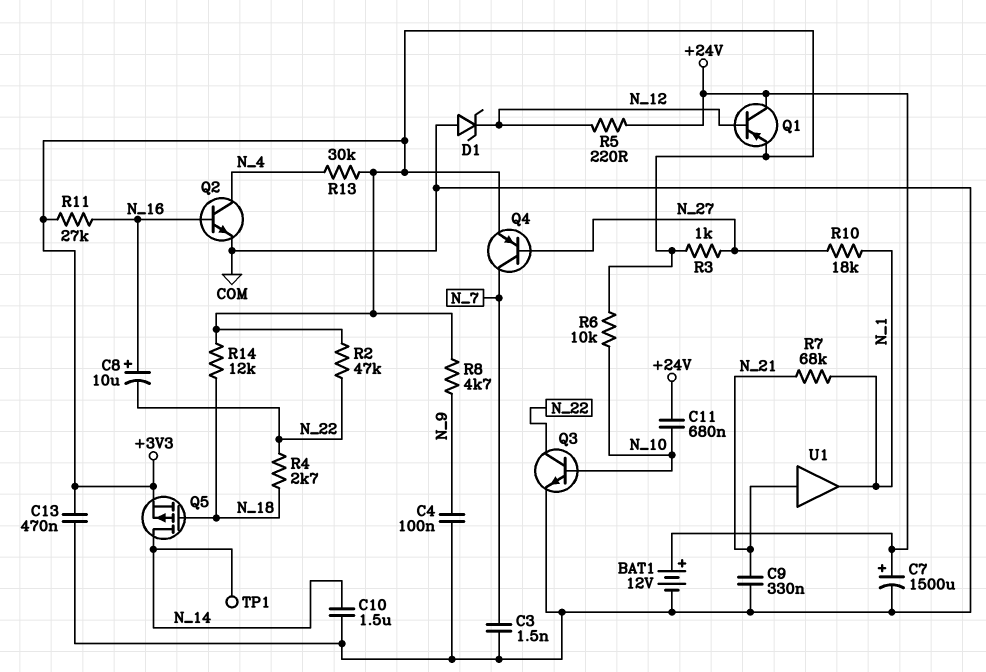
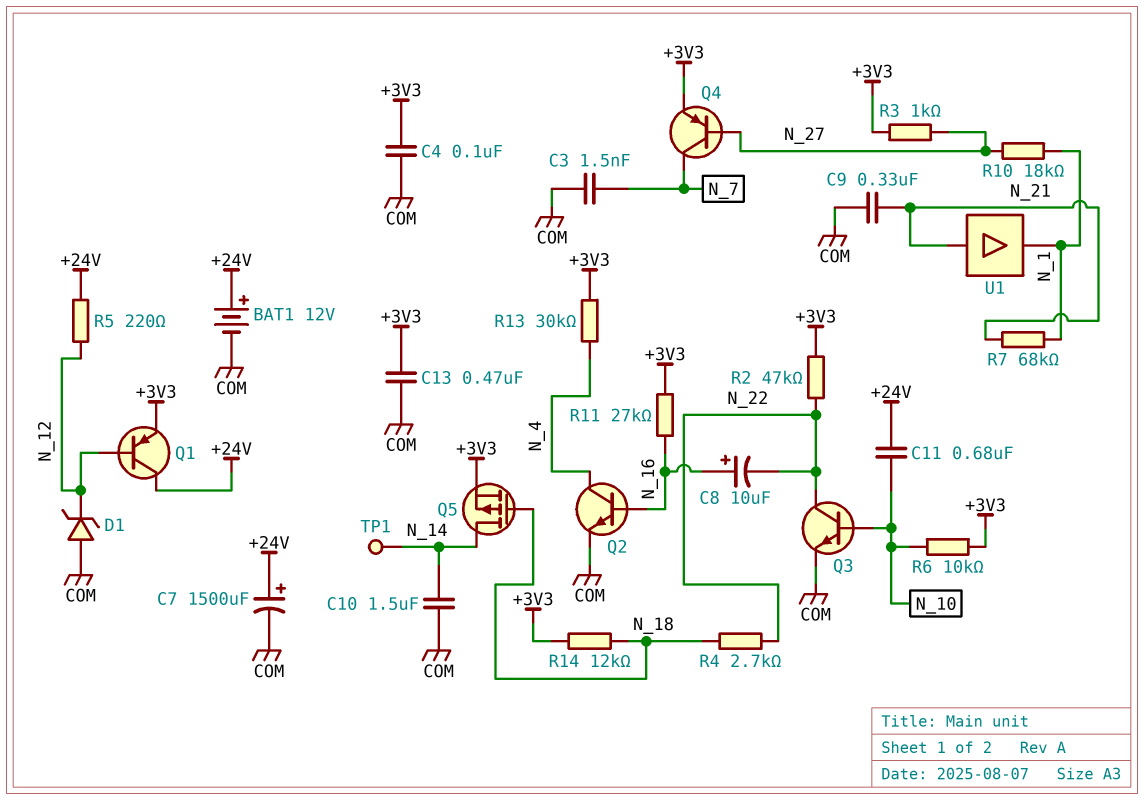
C4: 100nF (COM, N_9) -> 100nF (+3V3, COM)
R8: 4.7k (+3V3, N_9) -> none

